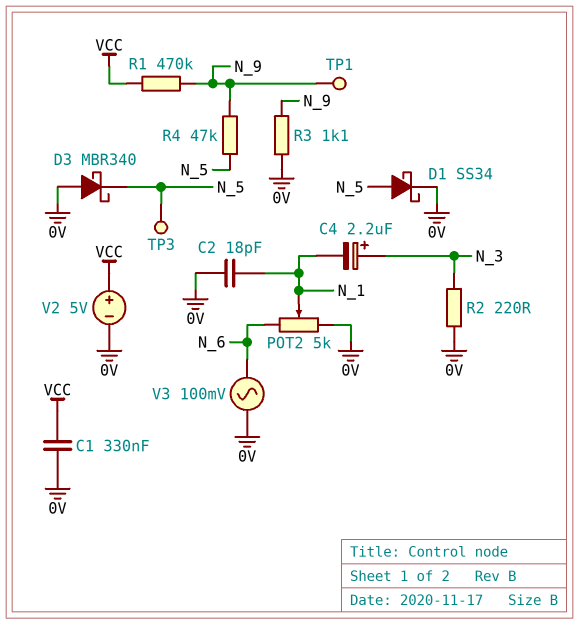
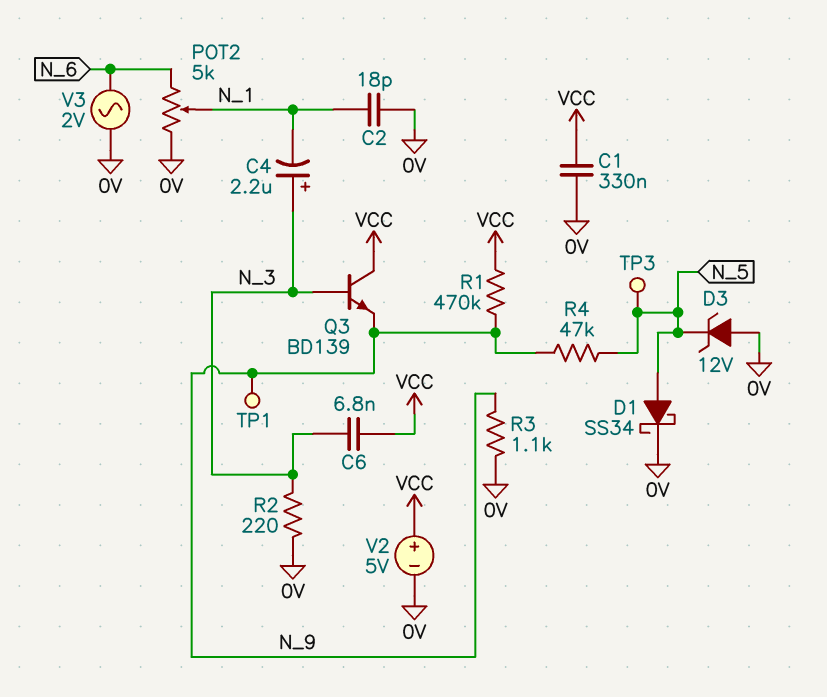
C6: none -> 6.8nF (N_3, VCC)
D3: schottky MBR340 (A 0V, K N_5) -> zener 12V (A 0V, K N_5)
Q3: none -> NPN BD139 (B N_3, C VCC, E N_9)
V3: AC 100mV (0V, N_6) -> AC 2V (0V, N_6)

